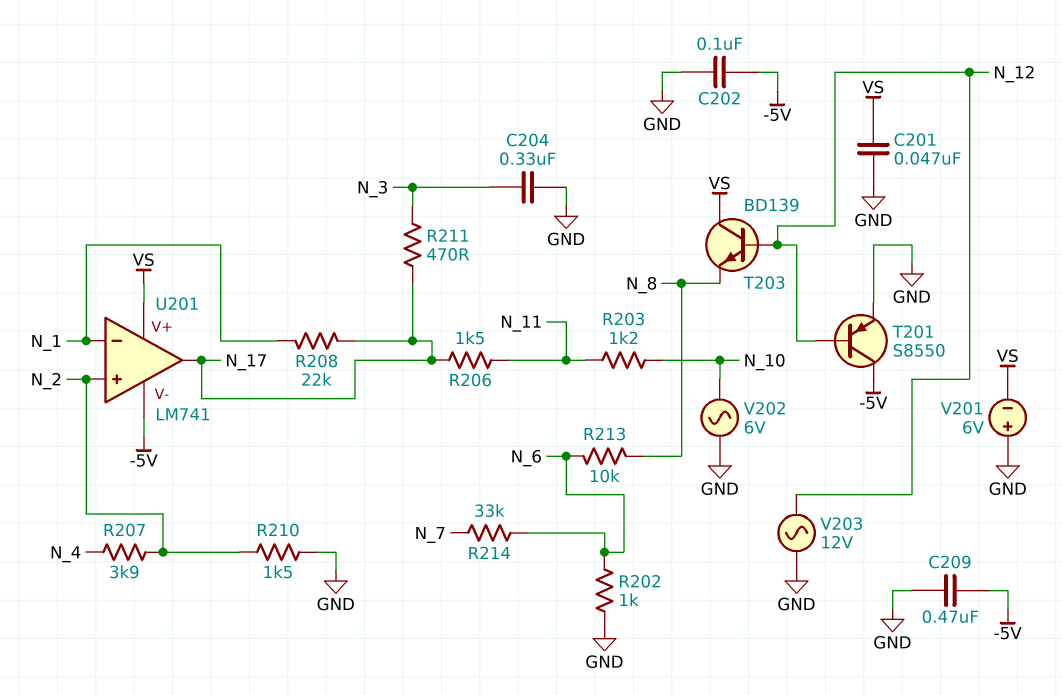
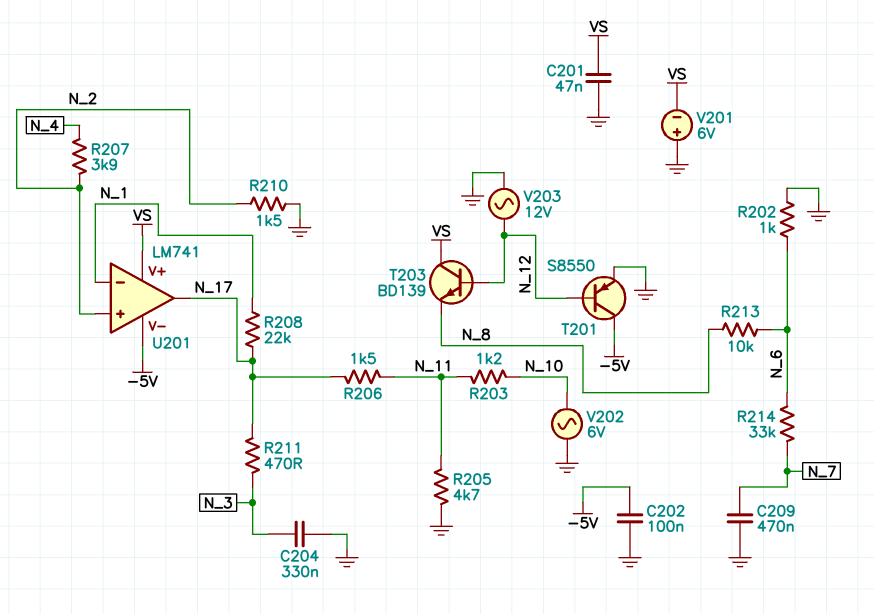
C209: 470nF (-5V, GND) -> 470nF (GND, N_7)
R205: none -> 4.7k (GND, N_11)

